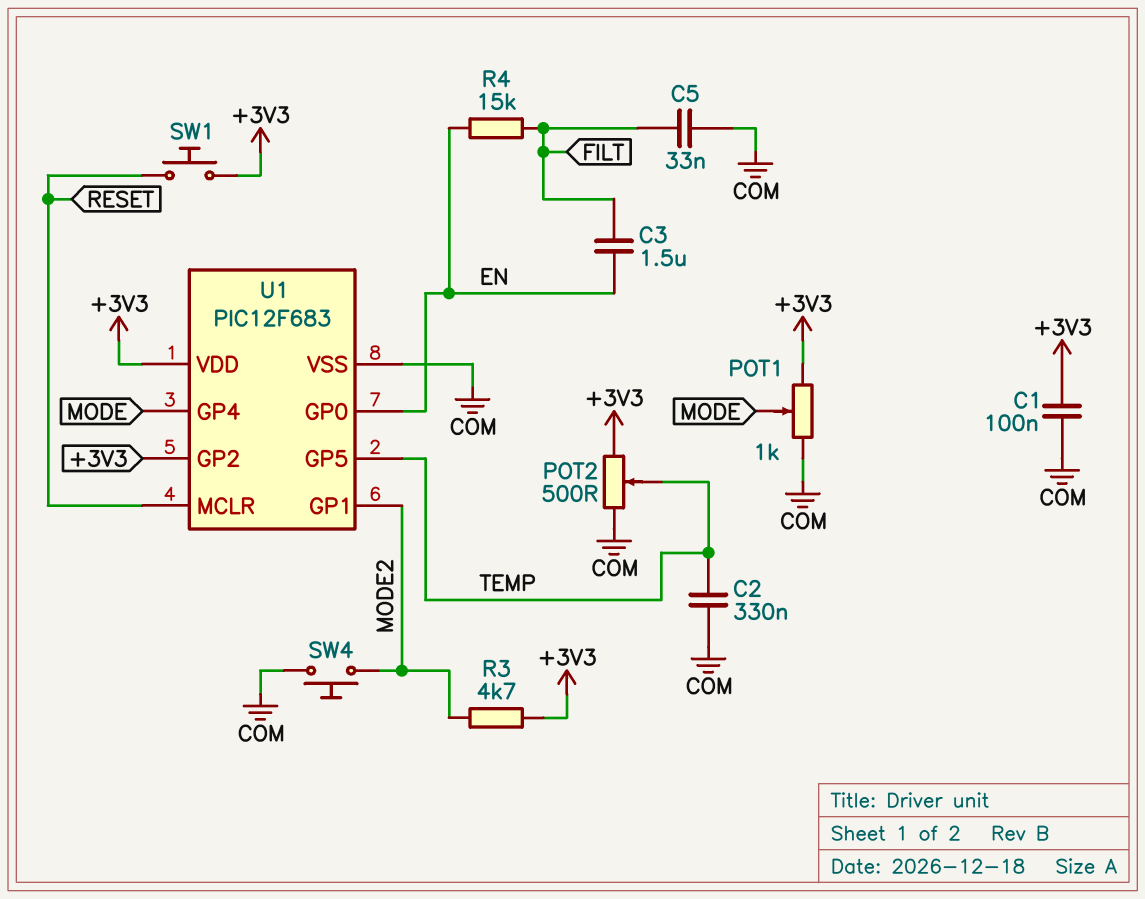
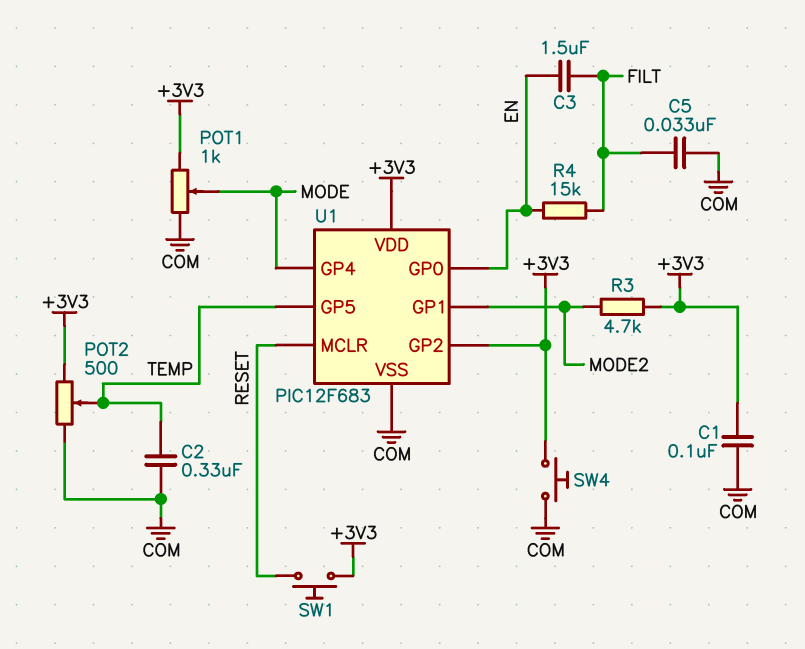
SW4: button (COM, MODE2) -> button (+3V3, COM)

